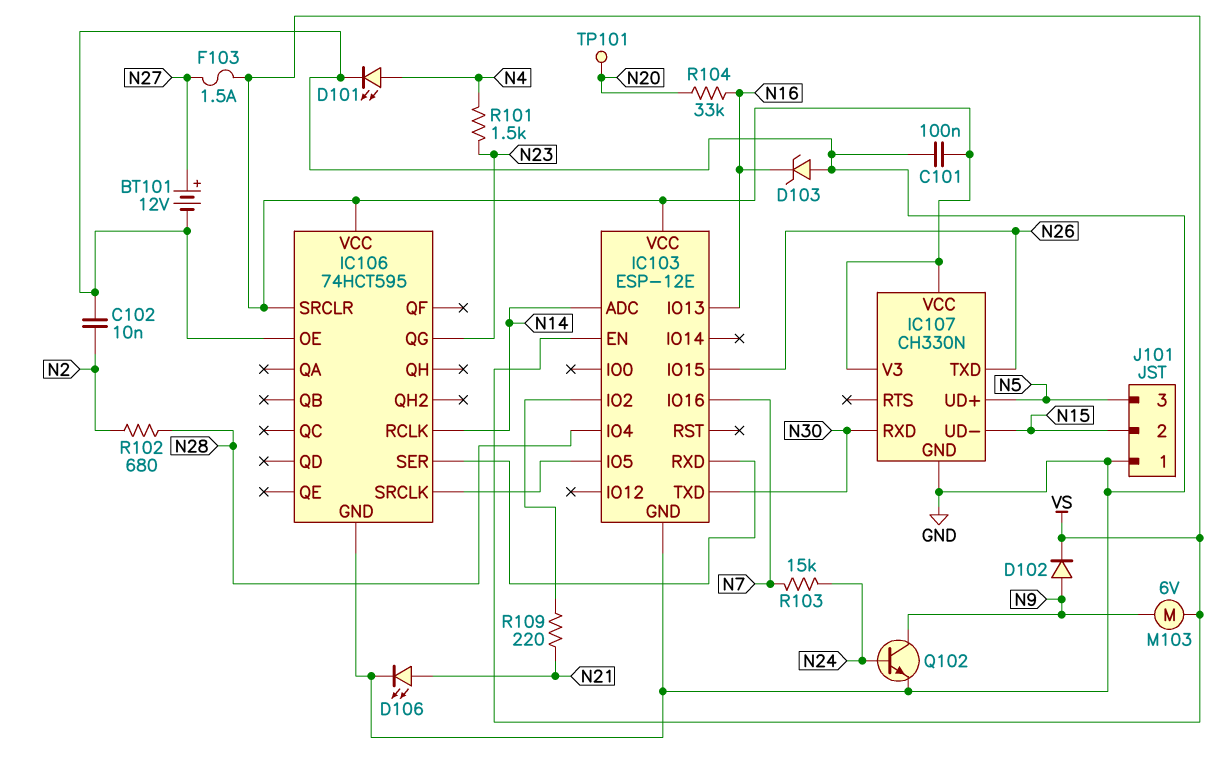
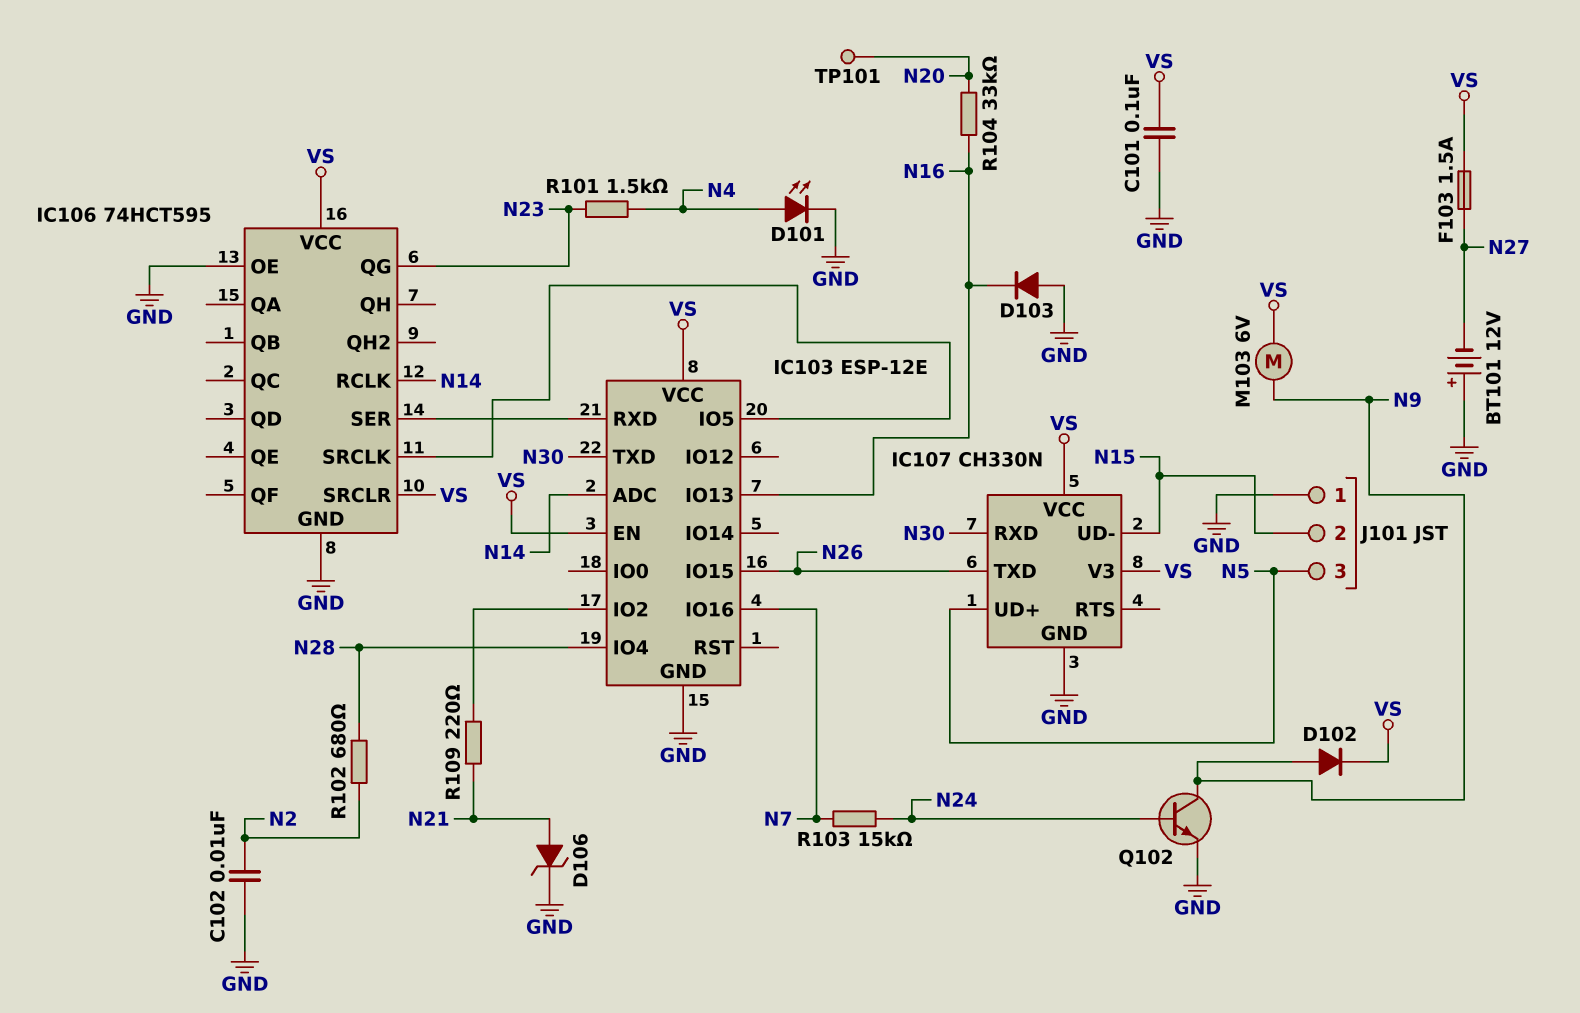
BT101: 12V (plus N27, minus GND) -> 12V (plus GND, minus N27)
D103: zener (A GND, K N16) -> diode (A GND, K N16)
D106: LED (A N21, K GND) -> zener (A N21, K GND)

